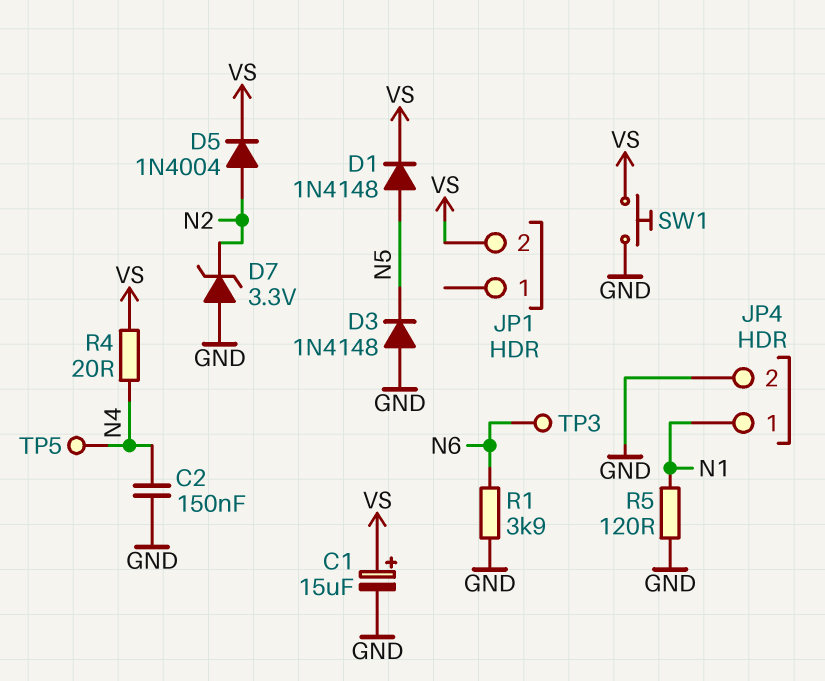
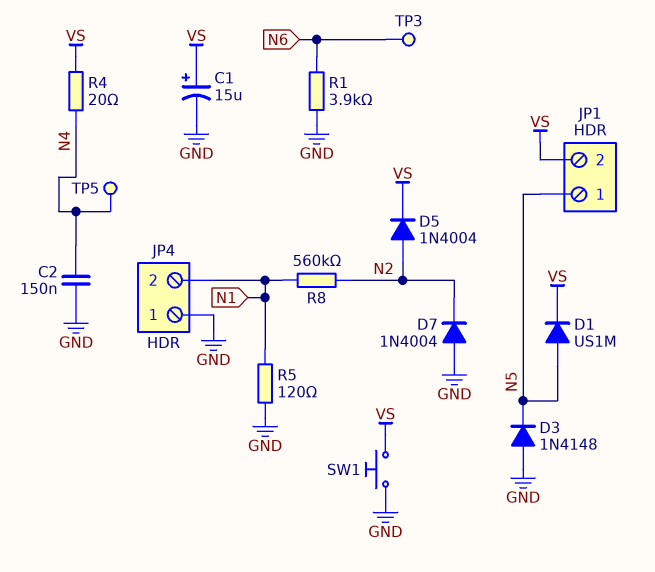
D1: diode 1N4148 (A N5, K VS) -> diode US1M (A N5, K VS)
D7: zener 3.3V (A GND, K N2) -> diode 1N4004 (A GND, K N2)
JP1 pin 1: none -> N5
JP4 pin 1: N1 -> GND
JP4 pin 2: GND -> N1
R8: none -> 560k (N1, N2)

